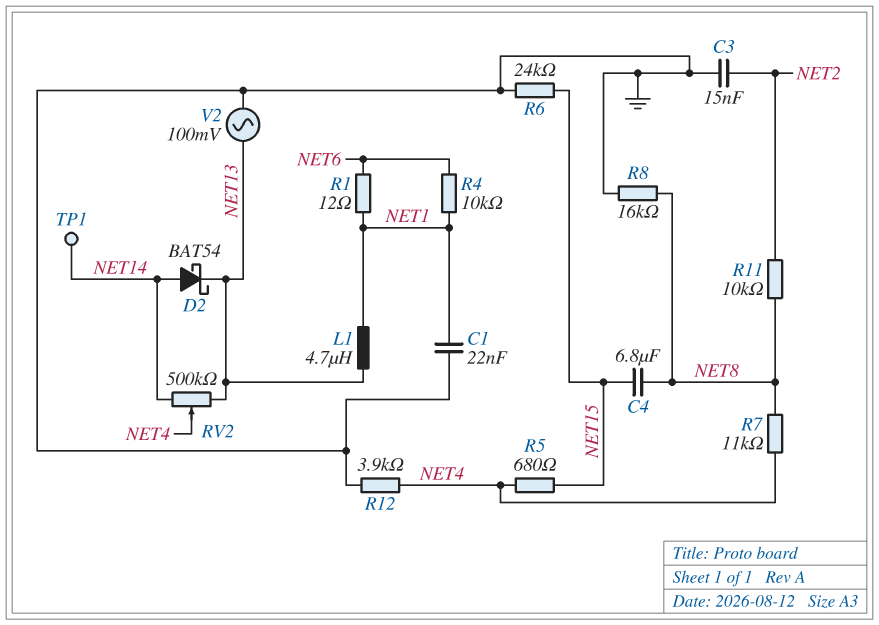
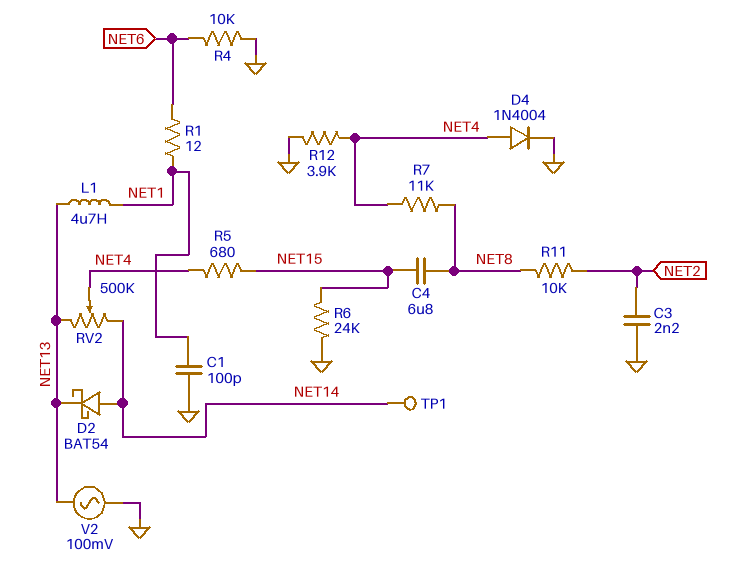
C1: 22nF (GND, NET1) -> 100pF (GND, NET1)
C3: 15nF (GND, NET2) -> 2.2nF (GND, NET2)
D4: none -> diode 1N4004 (A NET4, K GND)
R4: 10k (NET1, NET6) -> 10k (GND, NET6)
R8: 16k (GND, NET8) -> none

